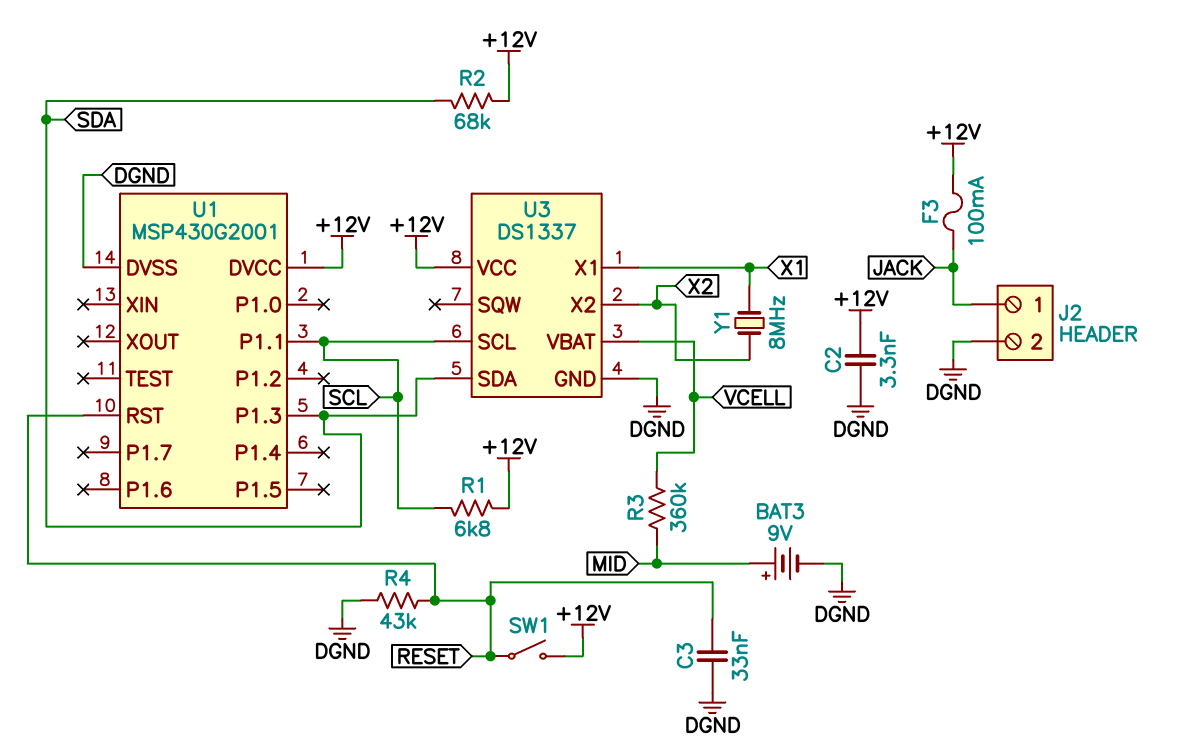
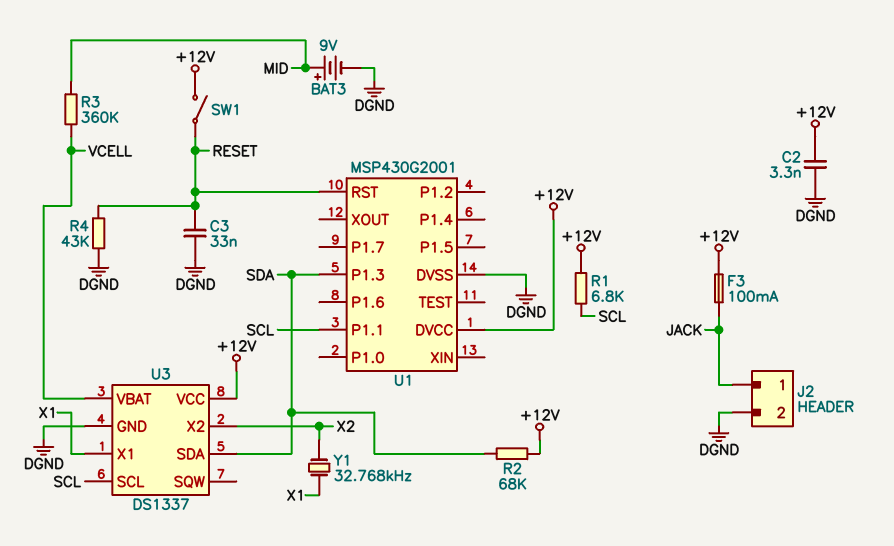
Y1: 8MHz (X1, X2) -> 32.768kHz (X1, X2)

